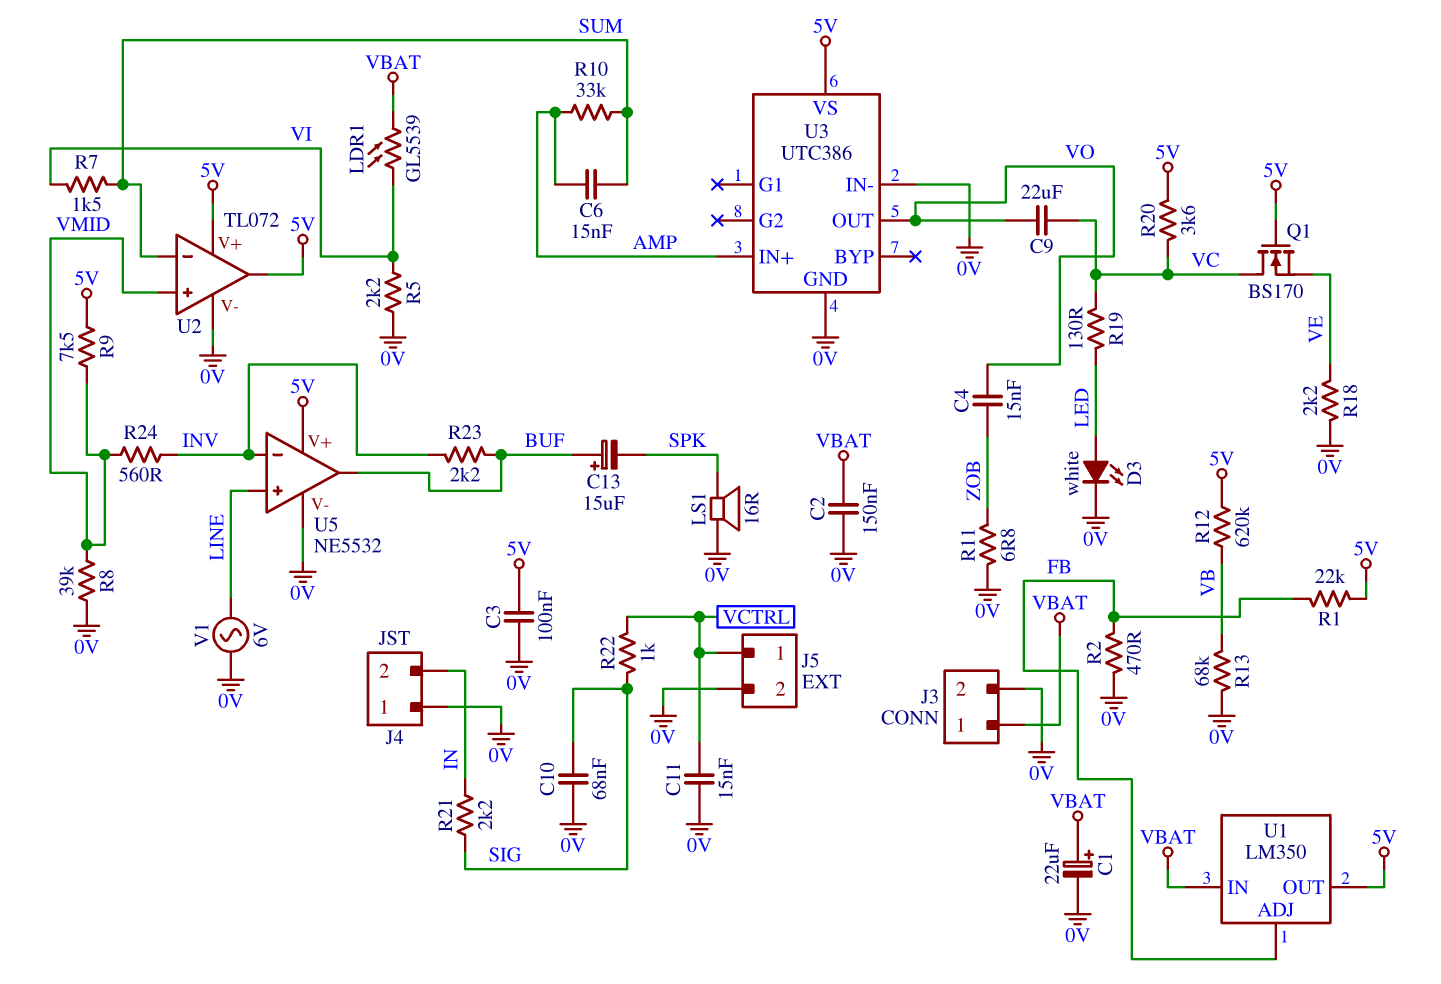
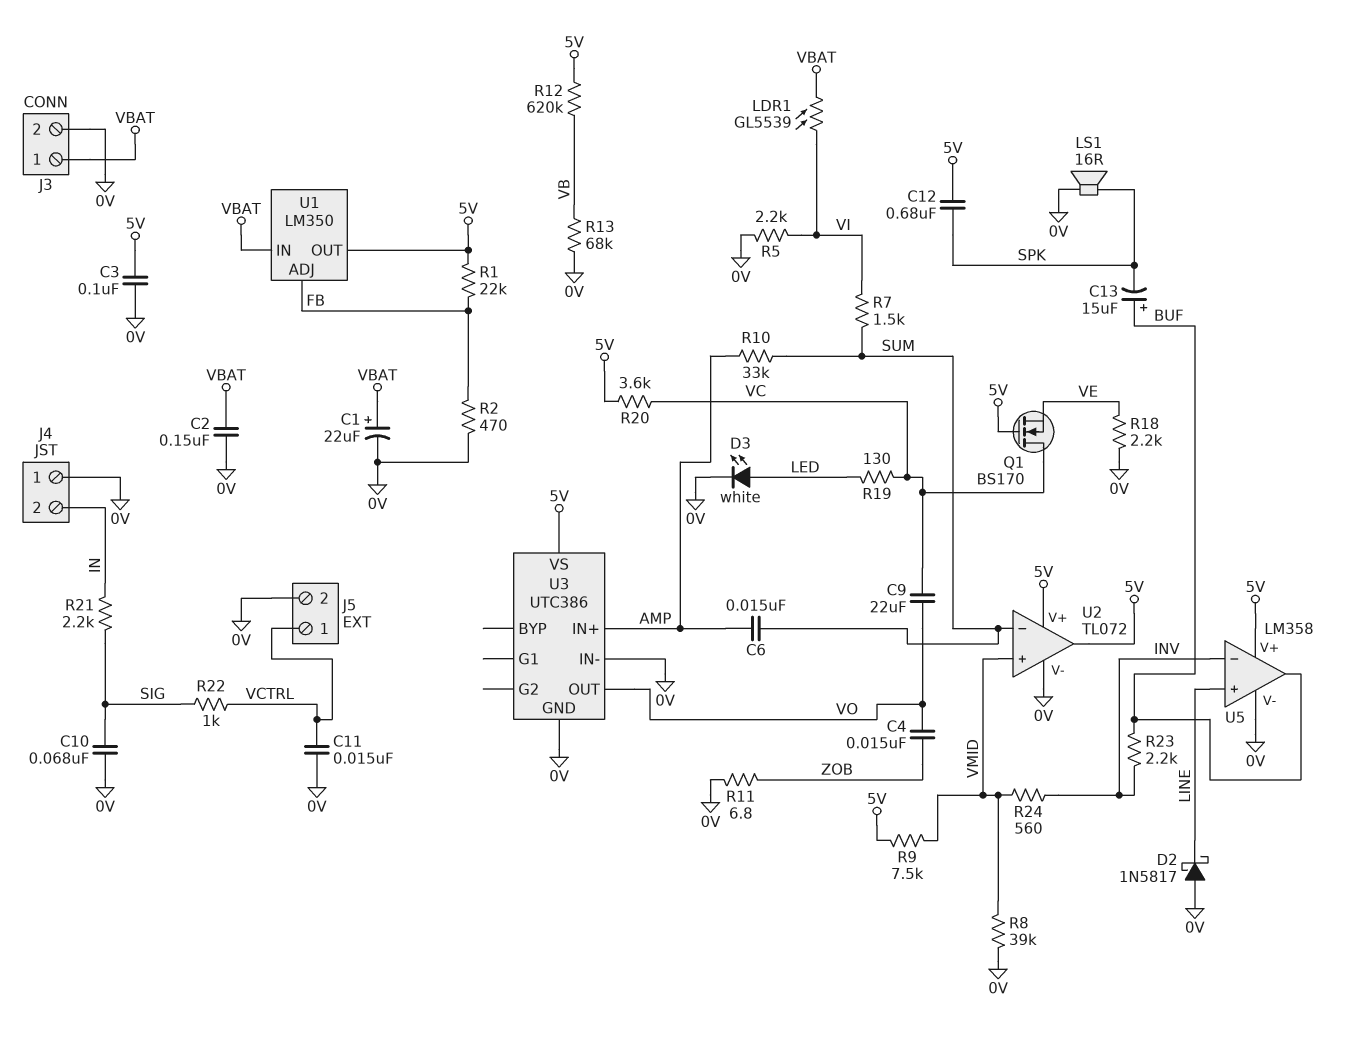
C12: none -> 680nF (5V, SPK)
D2: none -> schottky 1N5817 (A 0V, K LINE)
U5: NE5532 -> LM358
V1: AC 6V (0V, LINE) -> none

